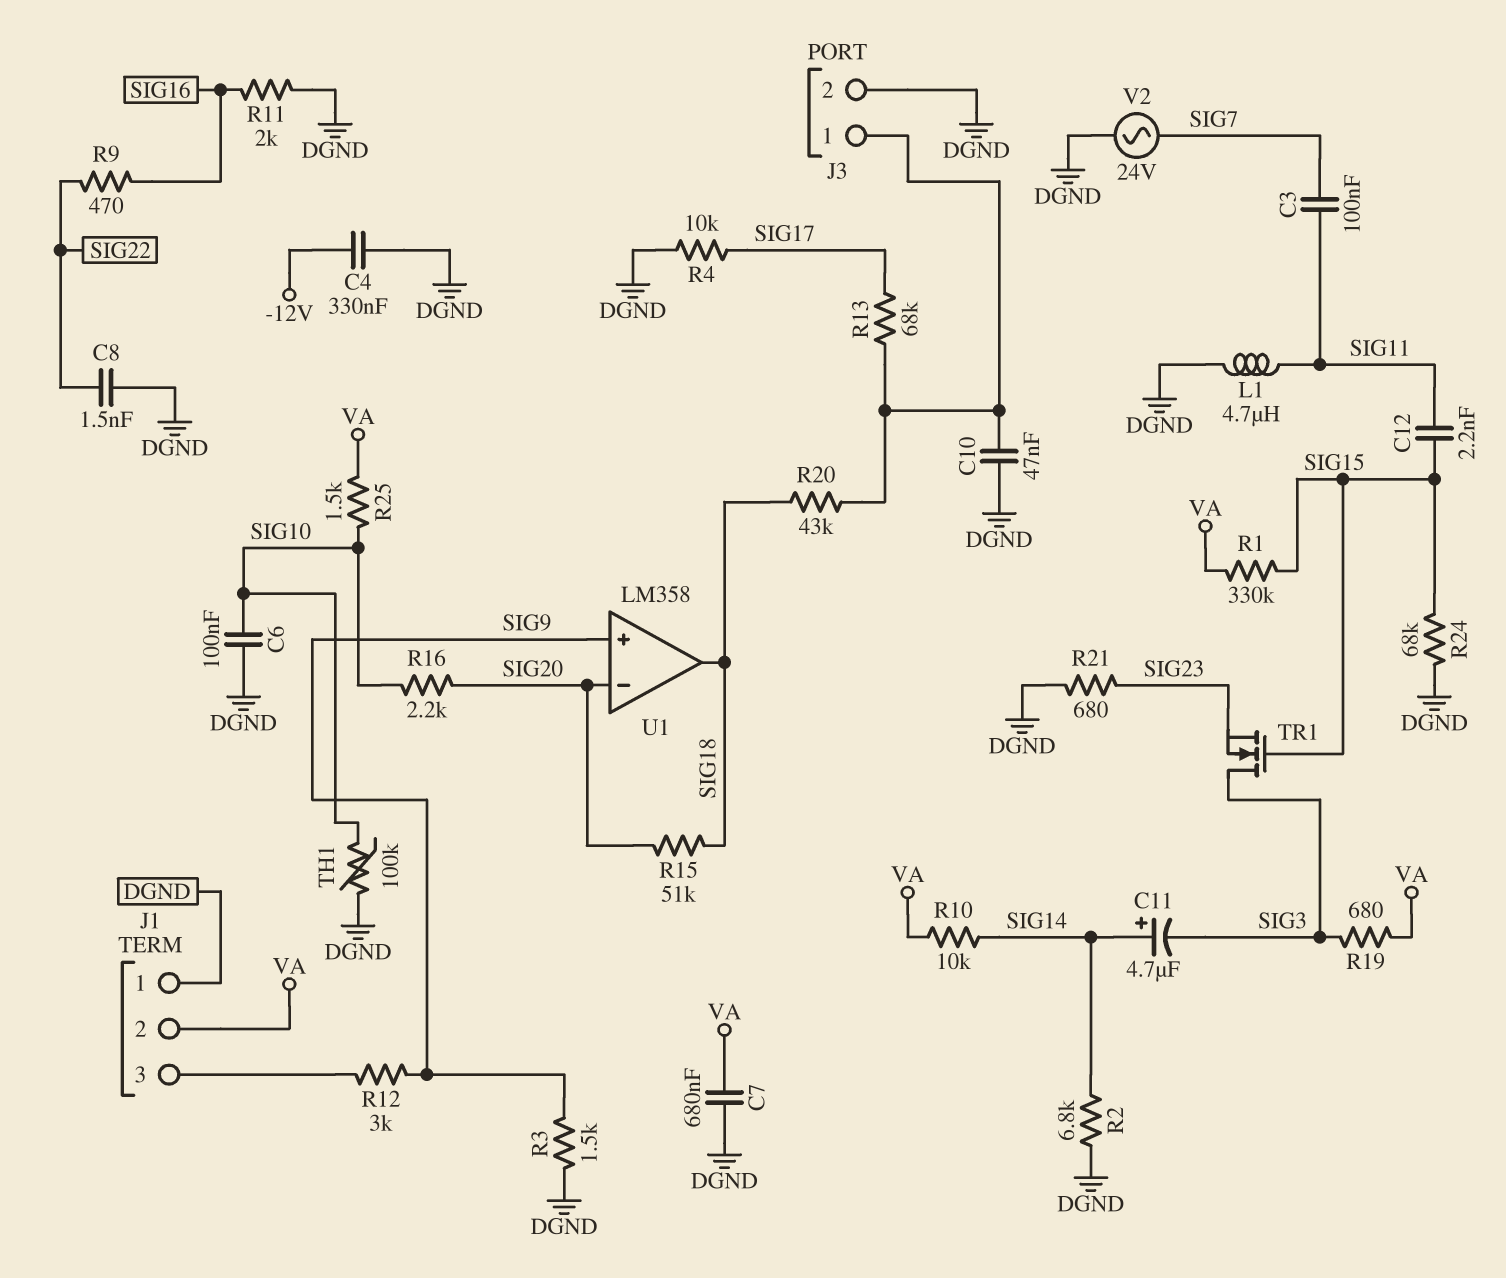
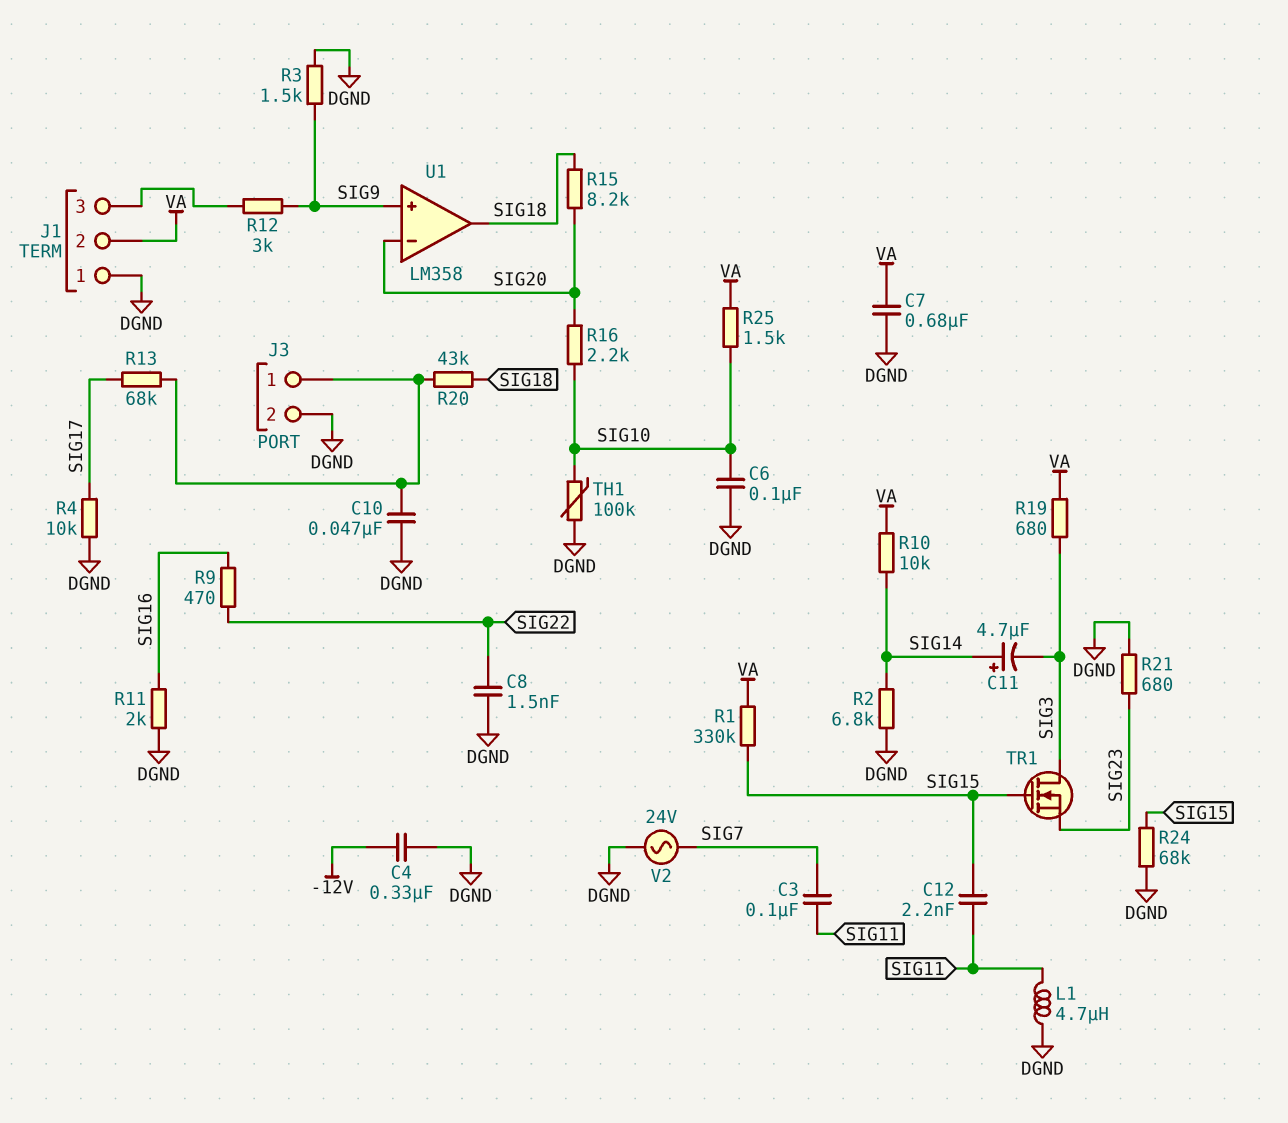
R15: 51k (SIG18, SIG20) -> 8.2k (SIG18, SIG20)

